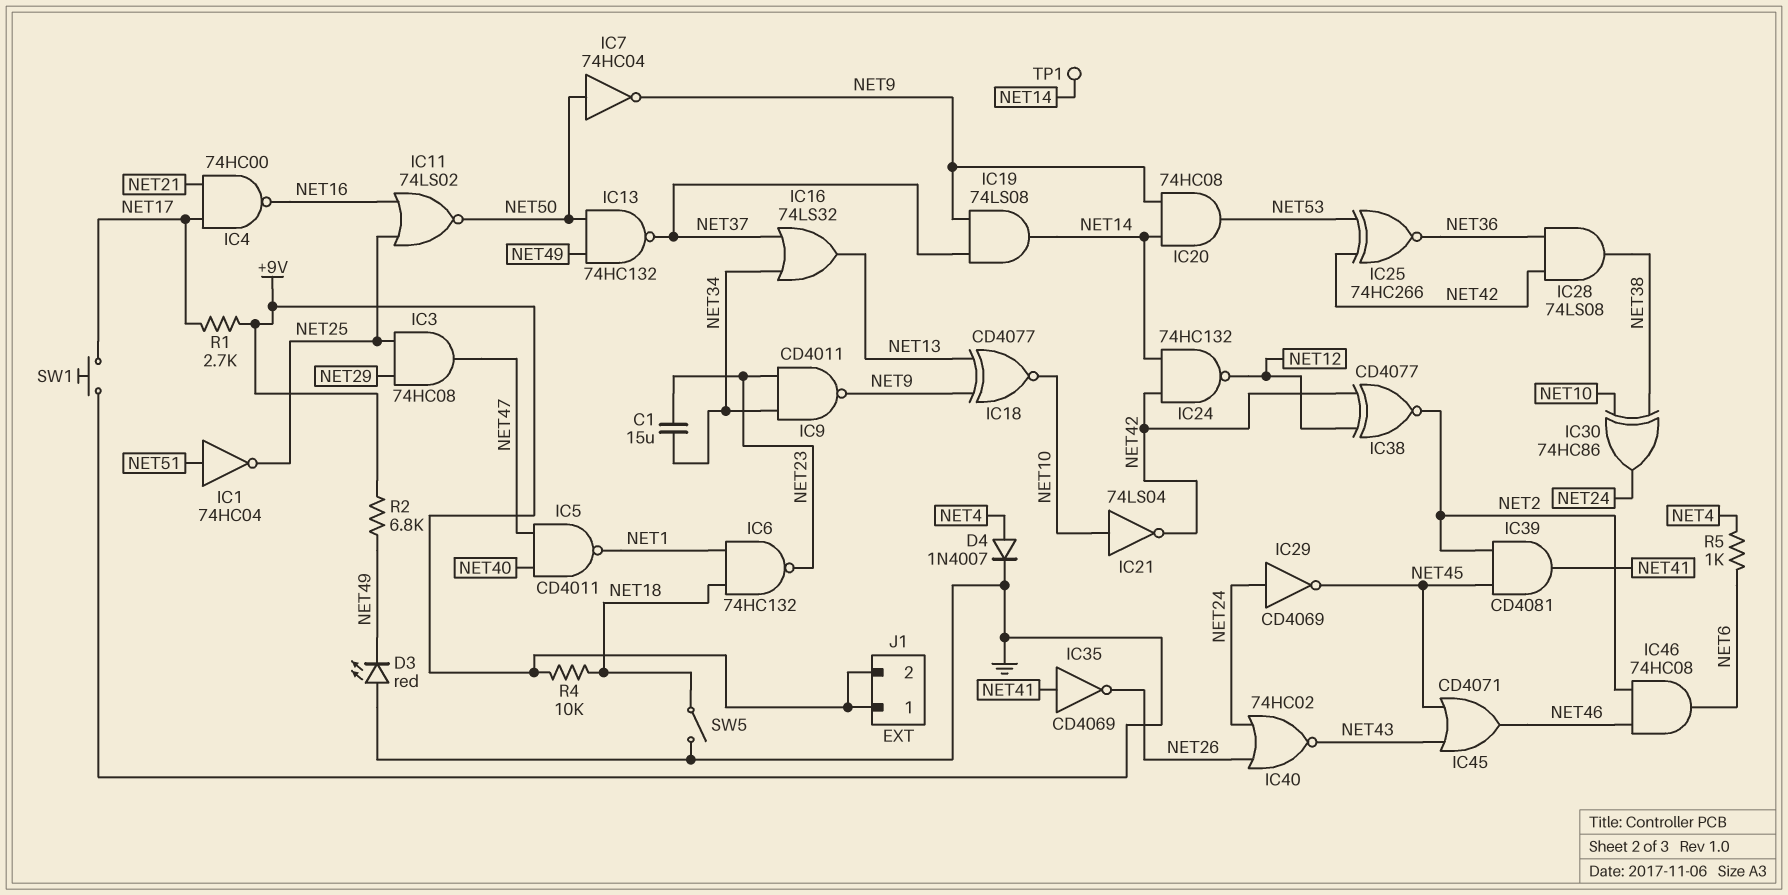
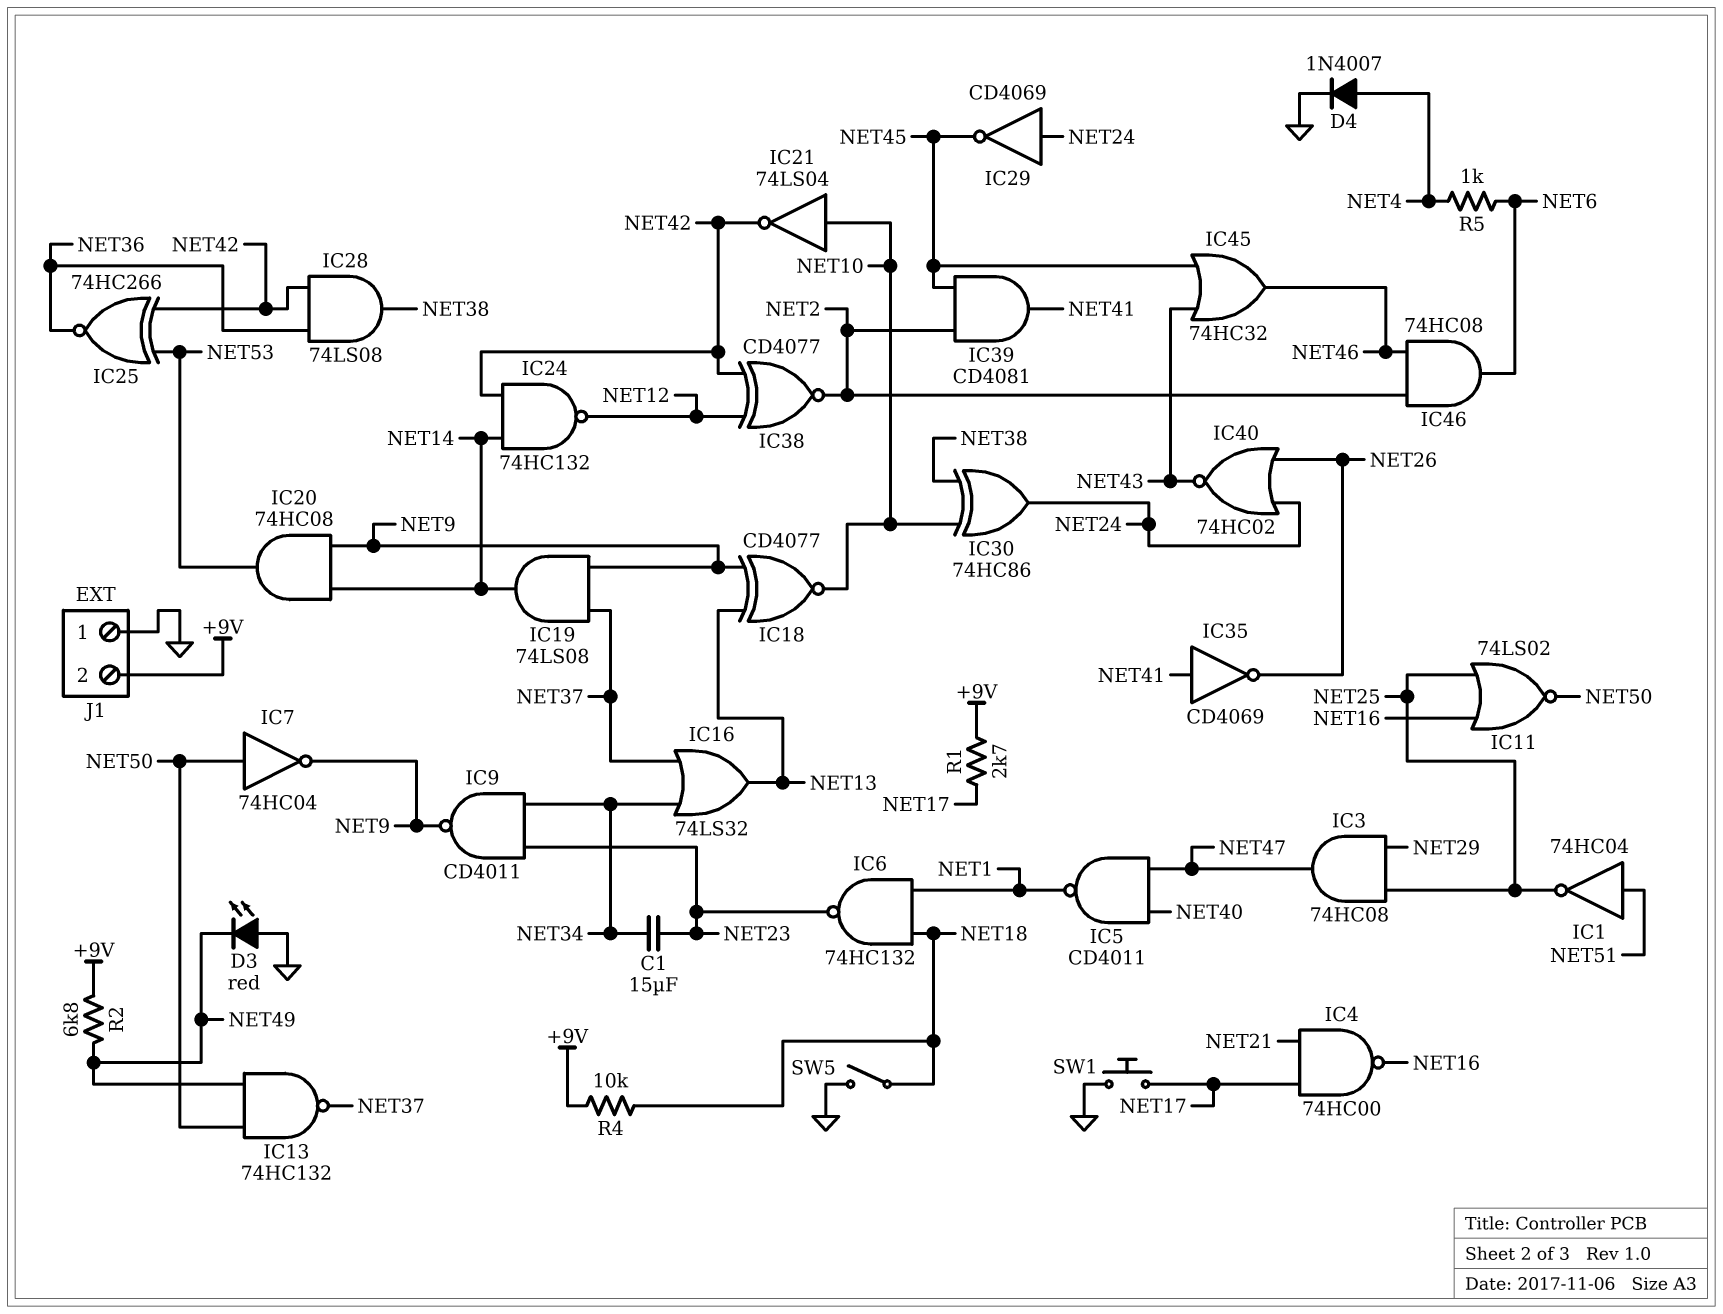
IC45: OR CD4071 (in NET43, in NET45, out NET46) -> OR 74HC32 (in NET43, in NET45, out NET46)
J1 pin 1: +9V -> GND
TP1: test point (NET14) -> none

